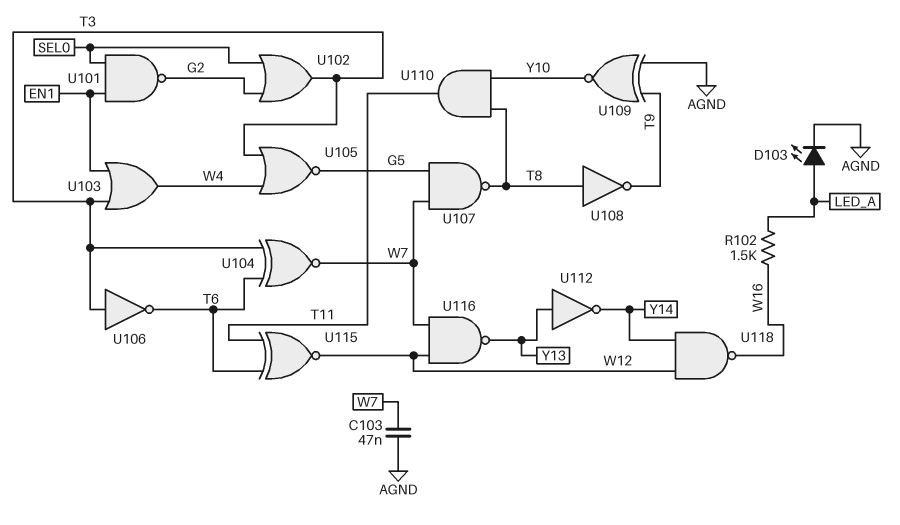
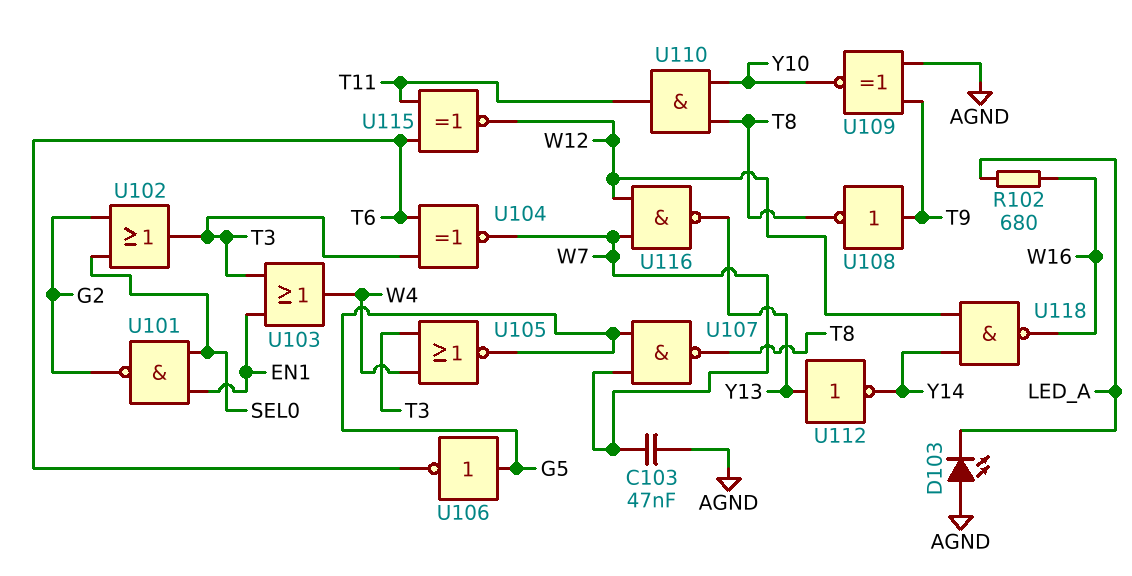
D103: LED (A LED_A, K AGND) -> LED (A AGND, K LED_A)
R102: 1.5k (LED_A, W16) -> 680 (LED_A, W16)
U106: NOT (in T3, out T6) -> NOT (in G5, out T6)
U108: NOT (in T8, out T9) -> NOT (in T9, out T8)

